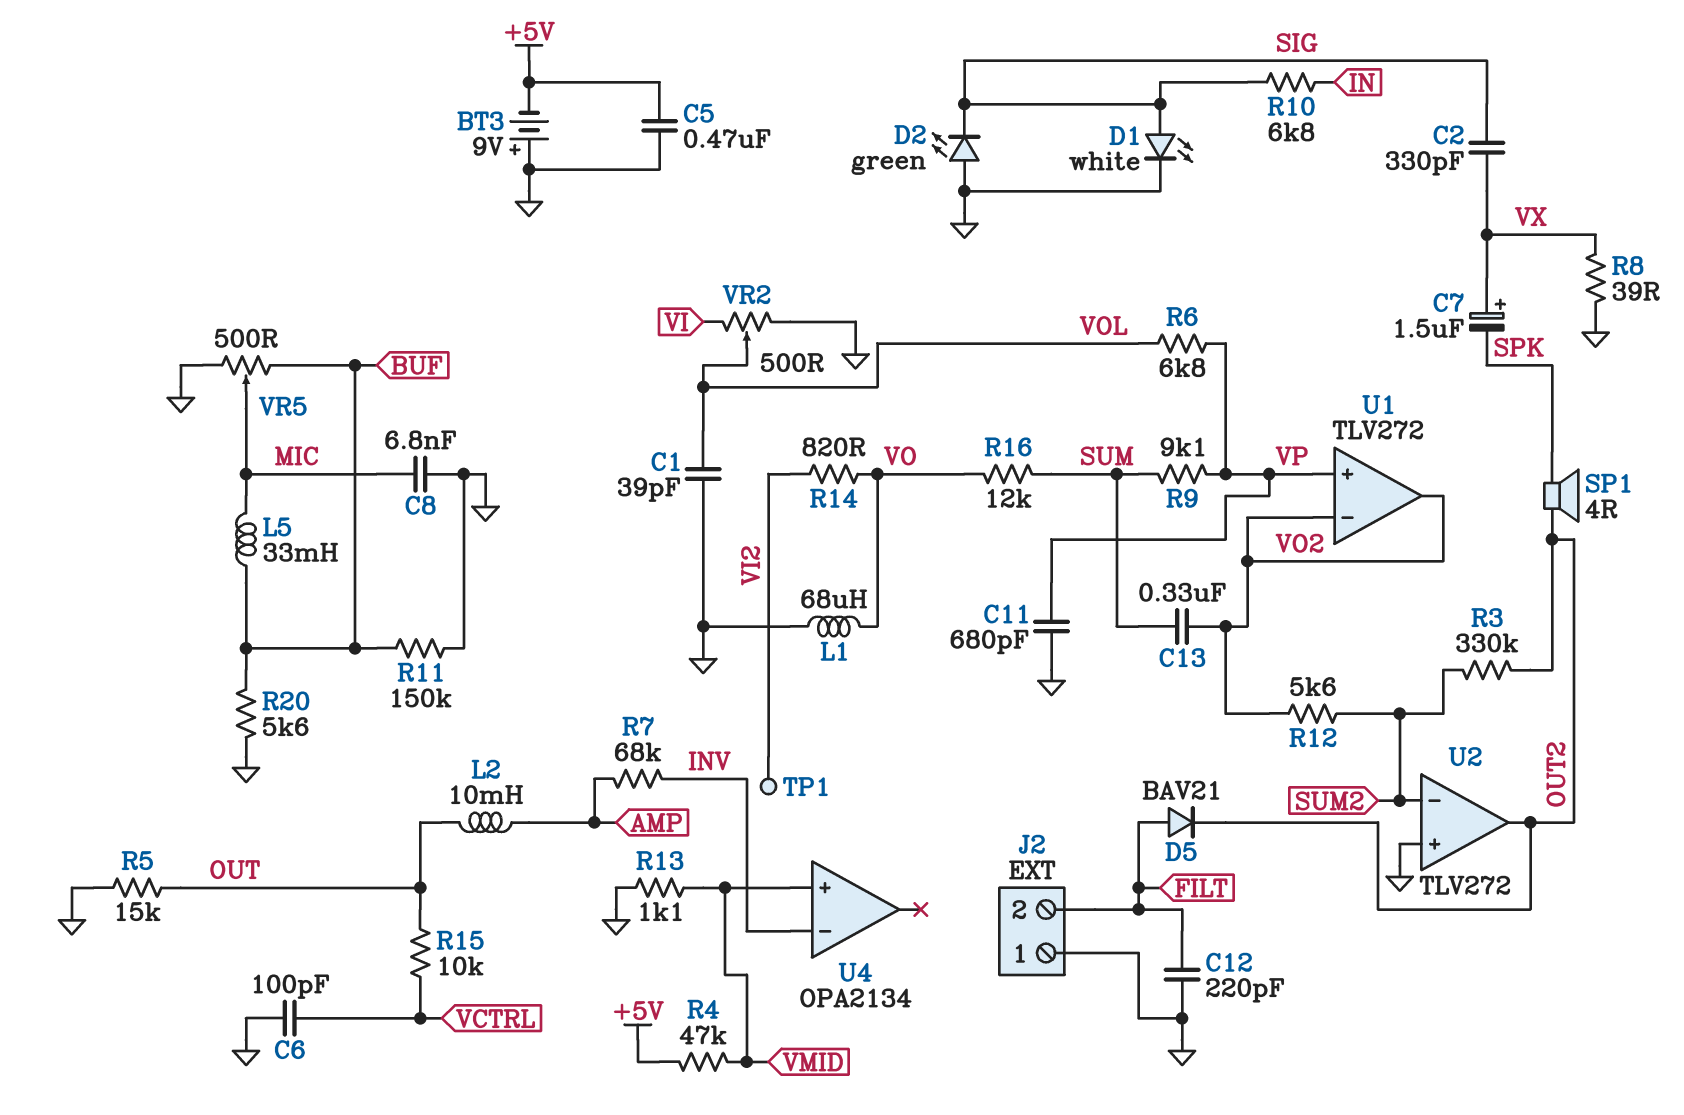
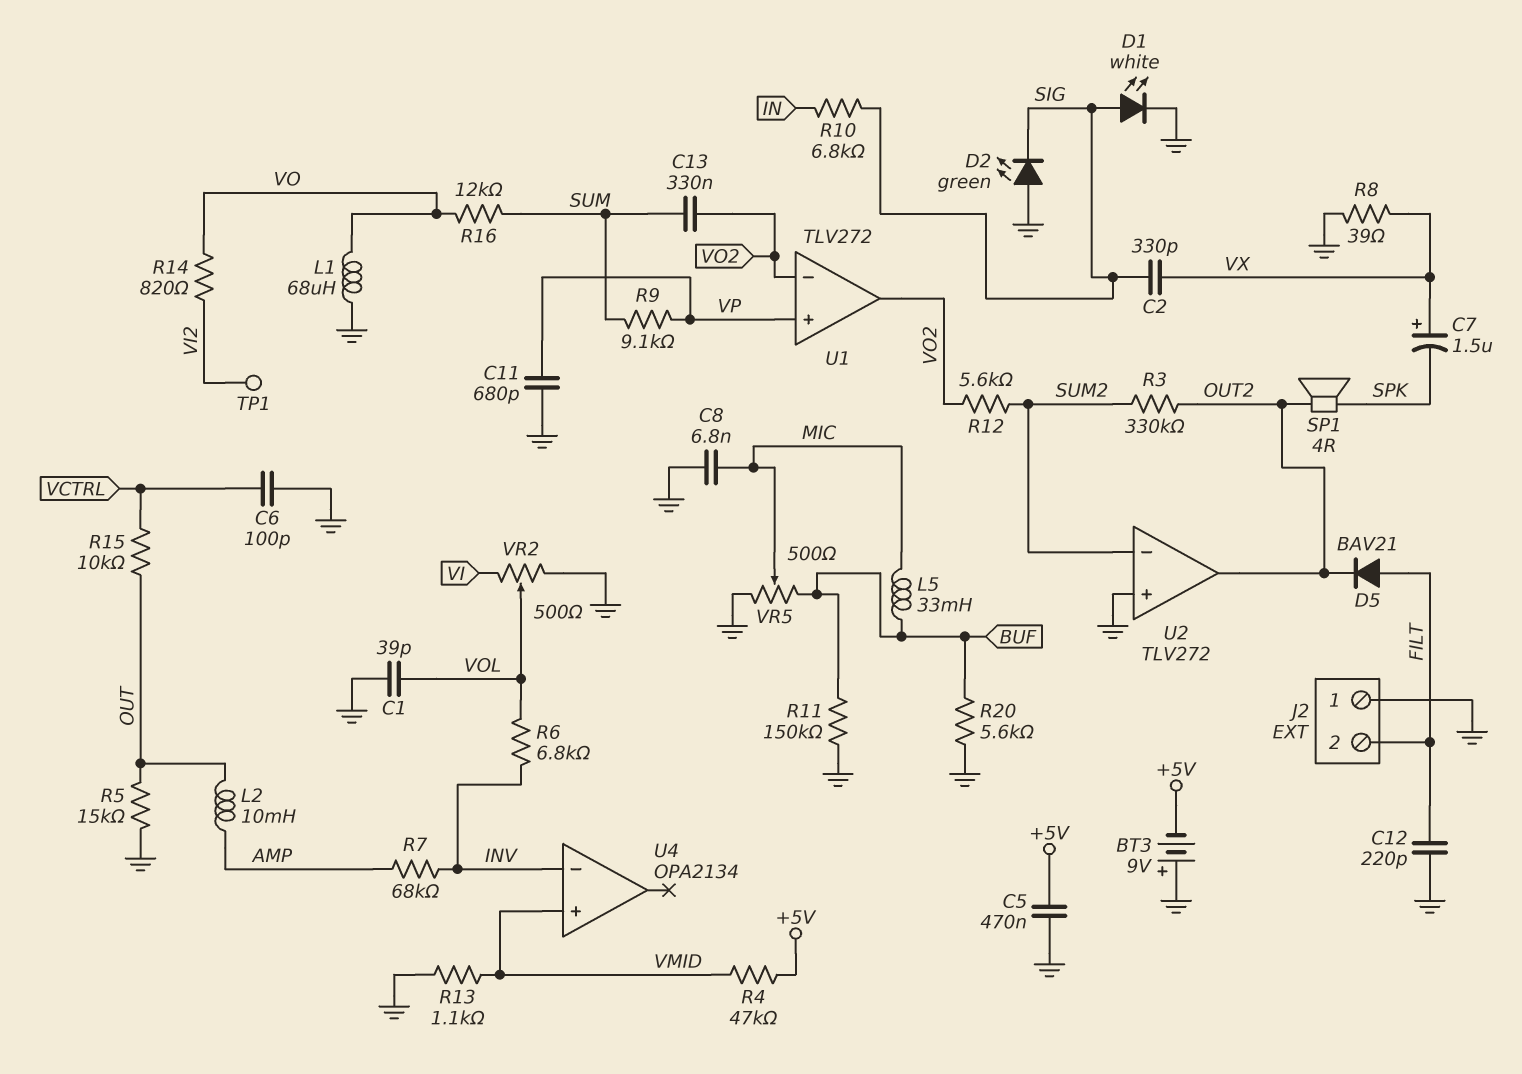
R6: 6.8k (VOL, VP) -> 6.8k (INV, VOL)

